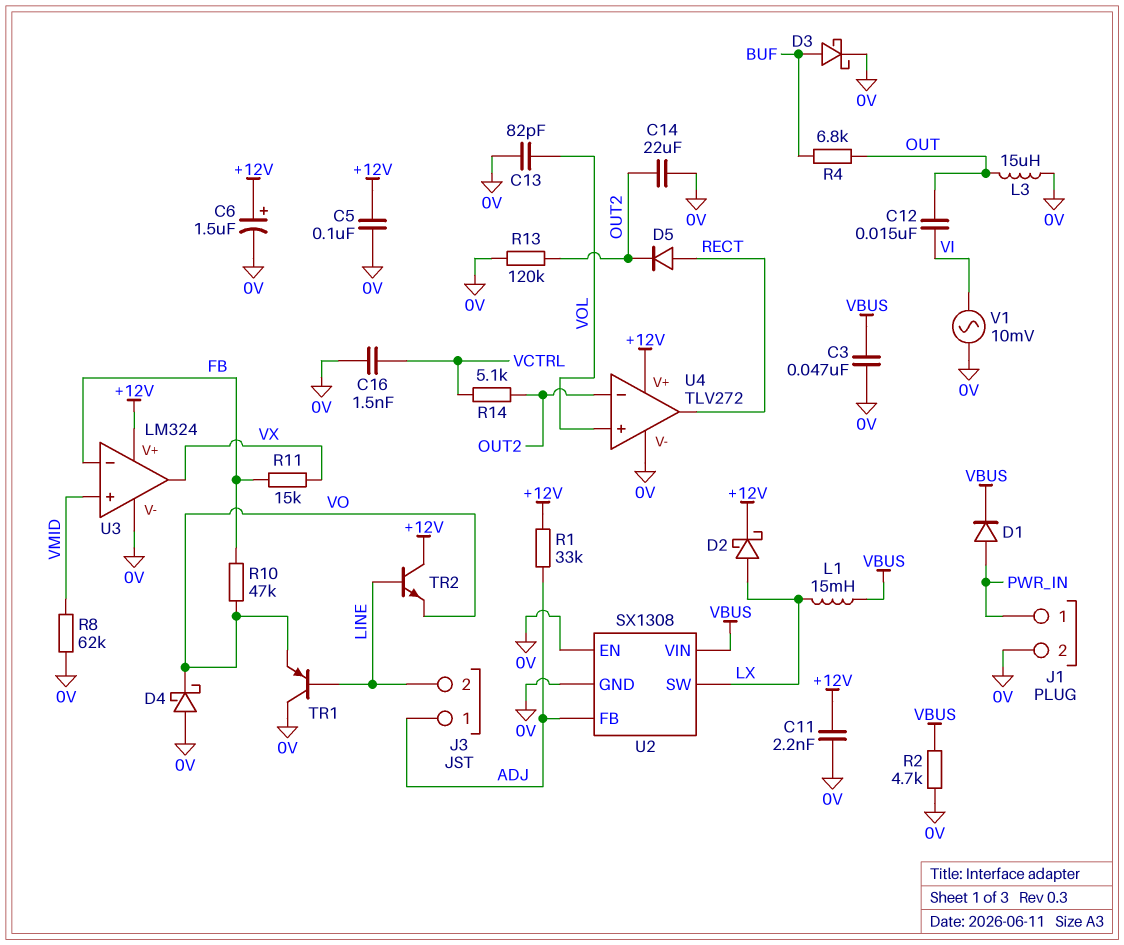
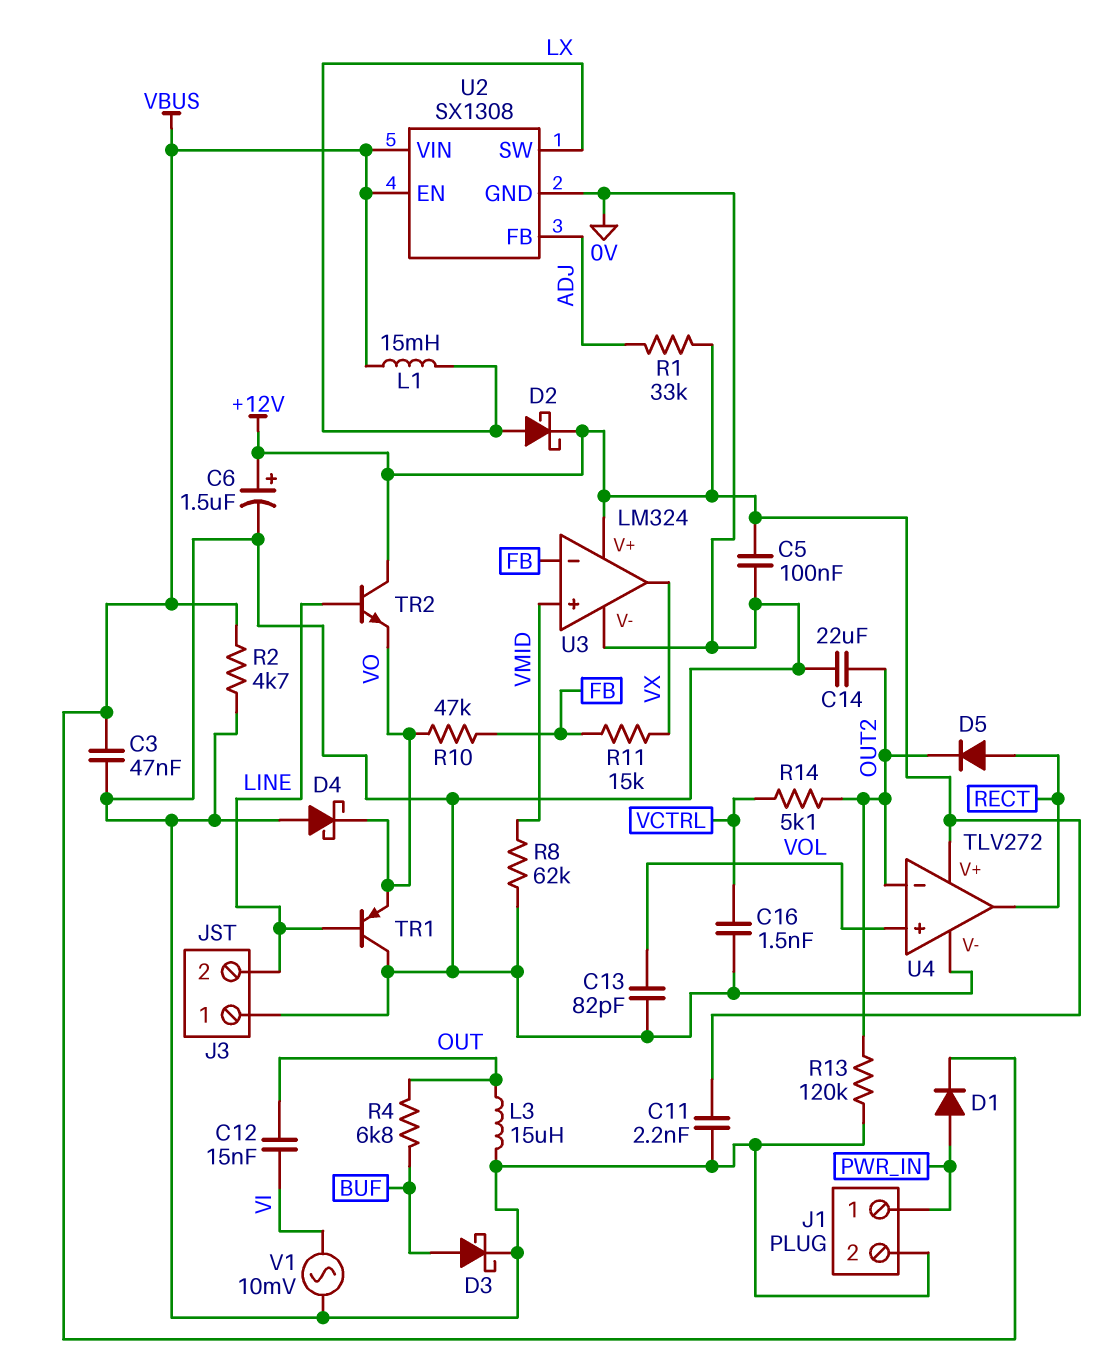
J3 pin 1: ADJ -> 0V
U2 pin EN: 0V -> VBUS

